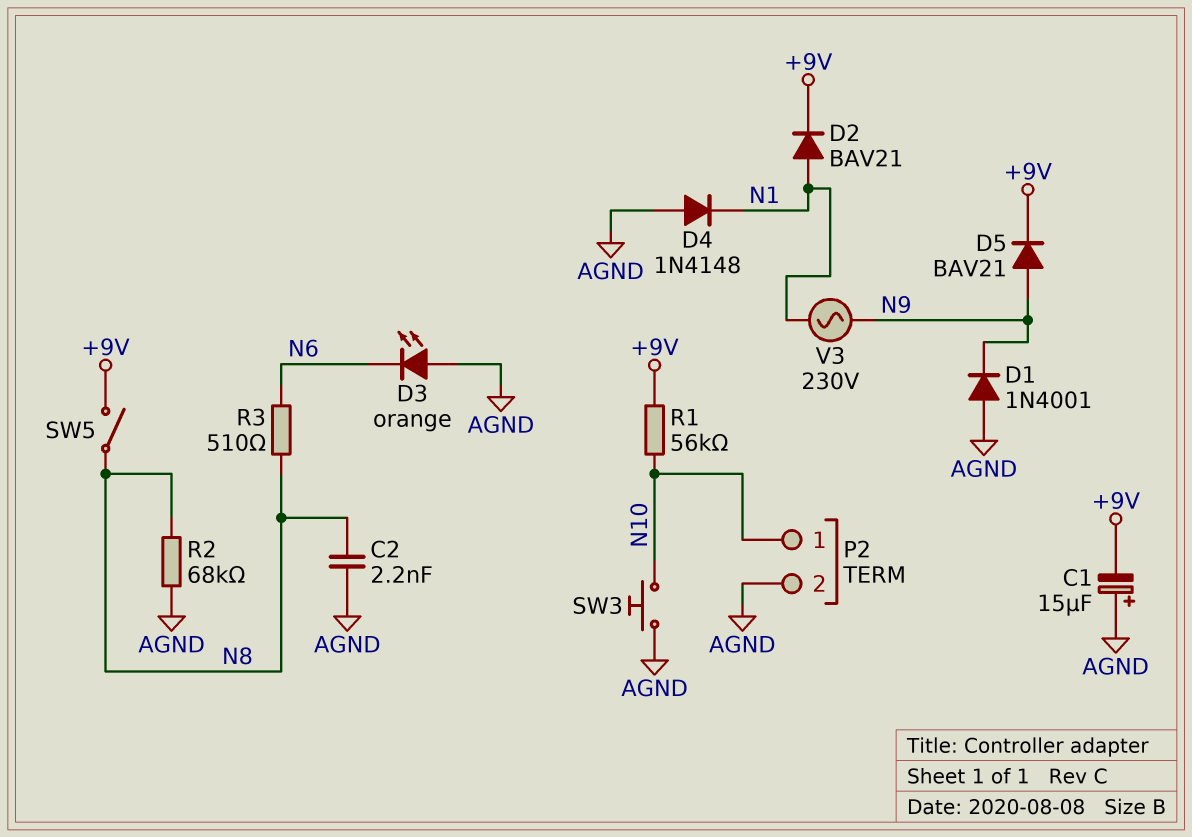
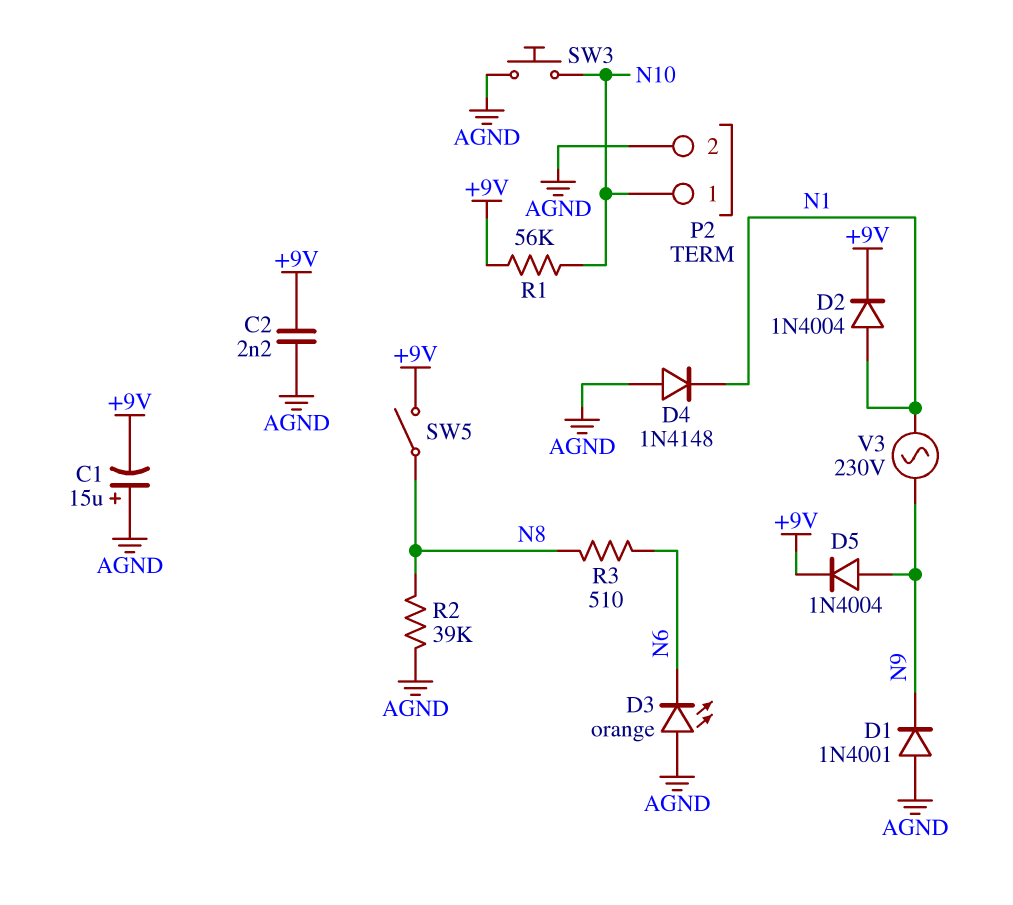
C2: 2.2nF (AGND, N8) -> 2.2nF (+9V, AGND)
D2: diode BAV21 (A N1, K +9V) -> diode 1N4004 (A N1, K +9V)
D5: diode BAV21 (A N9, K +9V) -> diode 1N4004 (A N9, K +9V)
R2: 68k (AGND, N8) -> 39k (AGND, N8)

